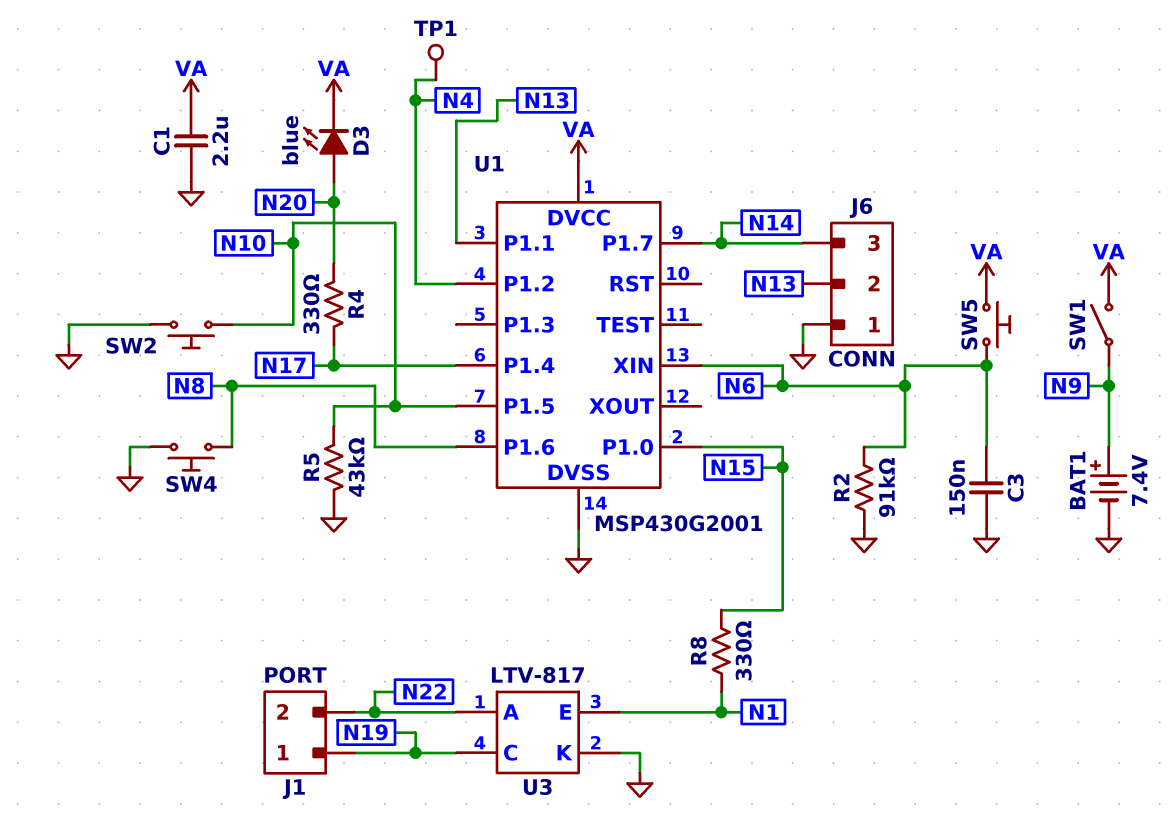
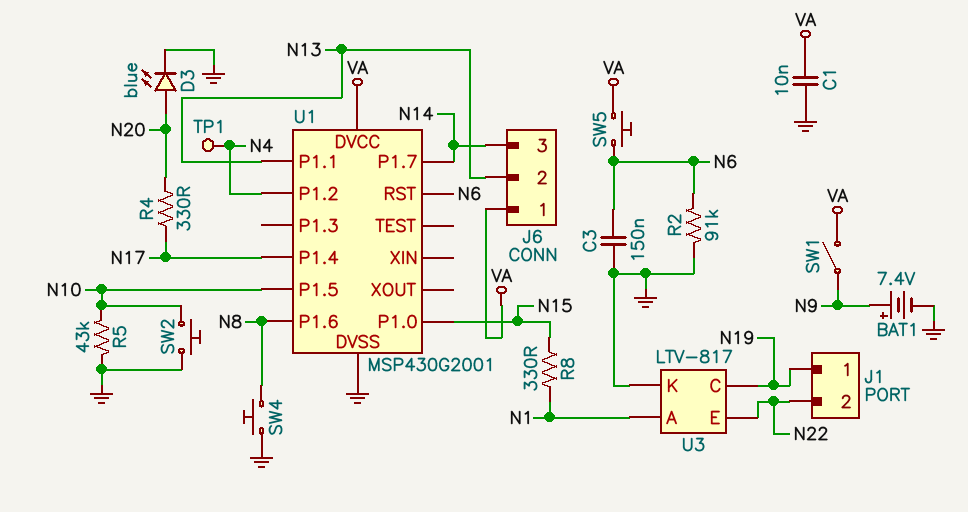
C1: 2.2uF (GND, VA) -> 10nF (GND, VA)
D3: LED blue (A N20, K VA) -> LED blue (A N20, K GND)
J6 pin 1: GND -> VA
U1 pin RST: none -> N6
U1 pin XIN: N6 -> none
U3 pin A: N22 -> N1
U3 pin E: N1 -> N22

